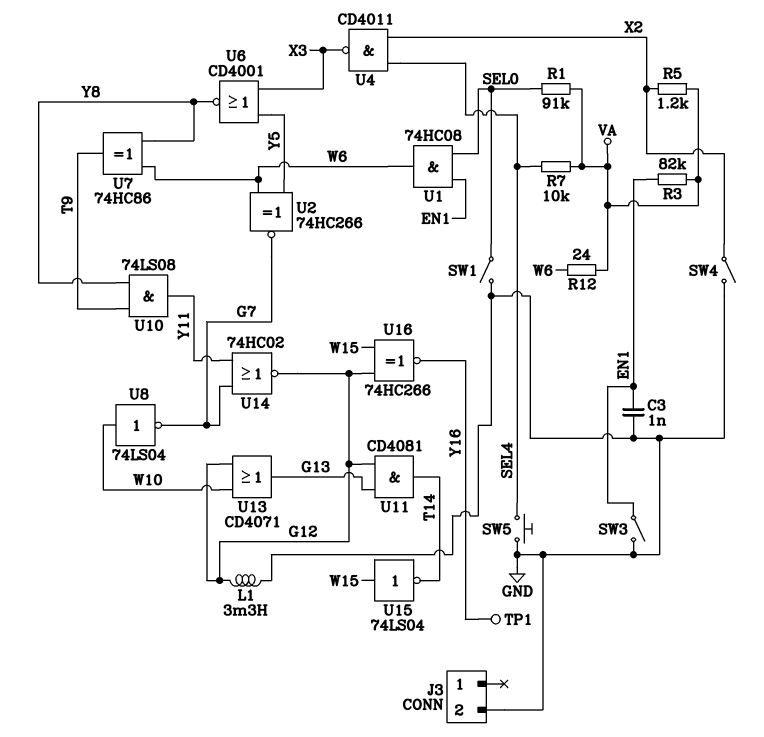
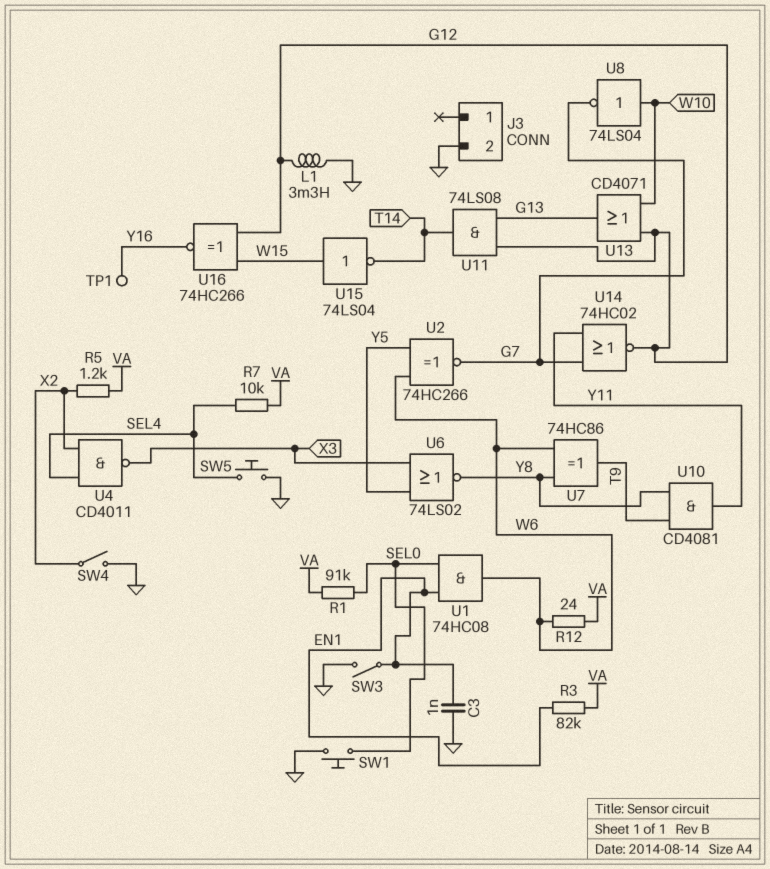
SW1: switch (GND, SEL0) -> button (GND, SEL0)
U6: NOR CD4001 (in X3, in Y5, out Y8) -> NOR 74LS02 (in X3, in Y5, out Y8)
U10: AND 74LS08 (in T9, in Y8, out Y11) -> AND CD4081 (in T9, in Y8, out Y11)
U11: AND CD4081 (in G12, in G13, out T14) -> AND 74LS08 (in G12, in G13, out T14)

